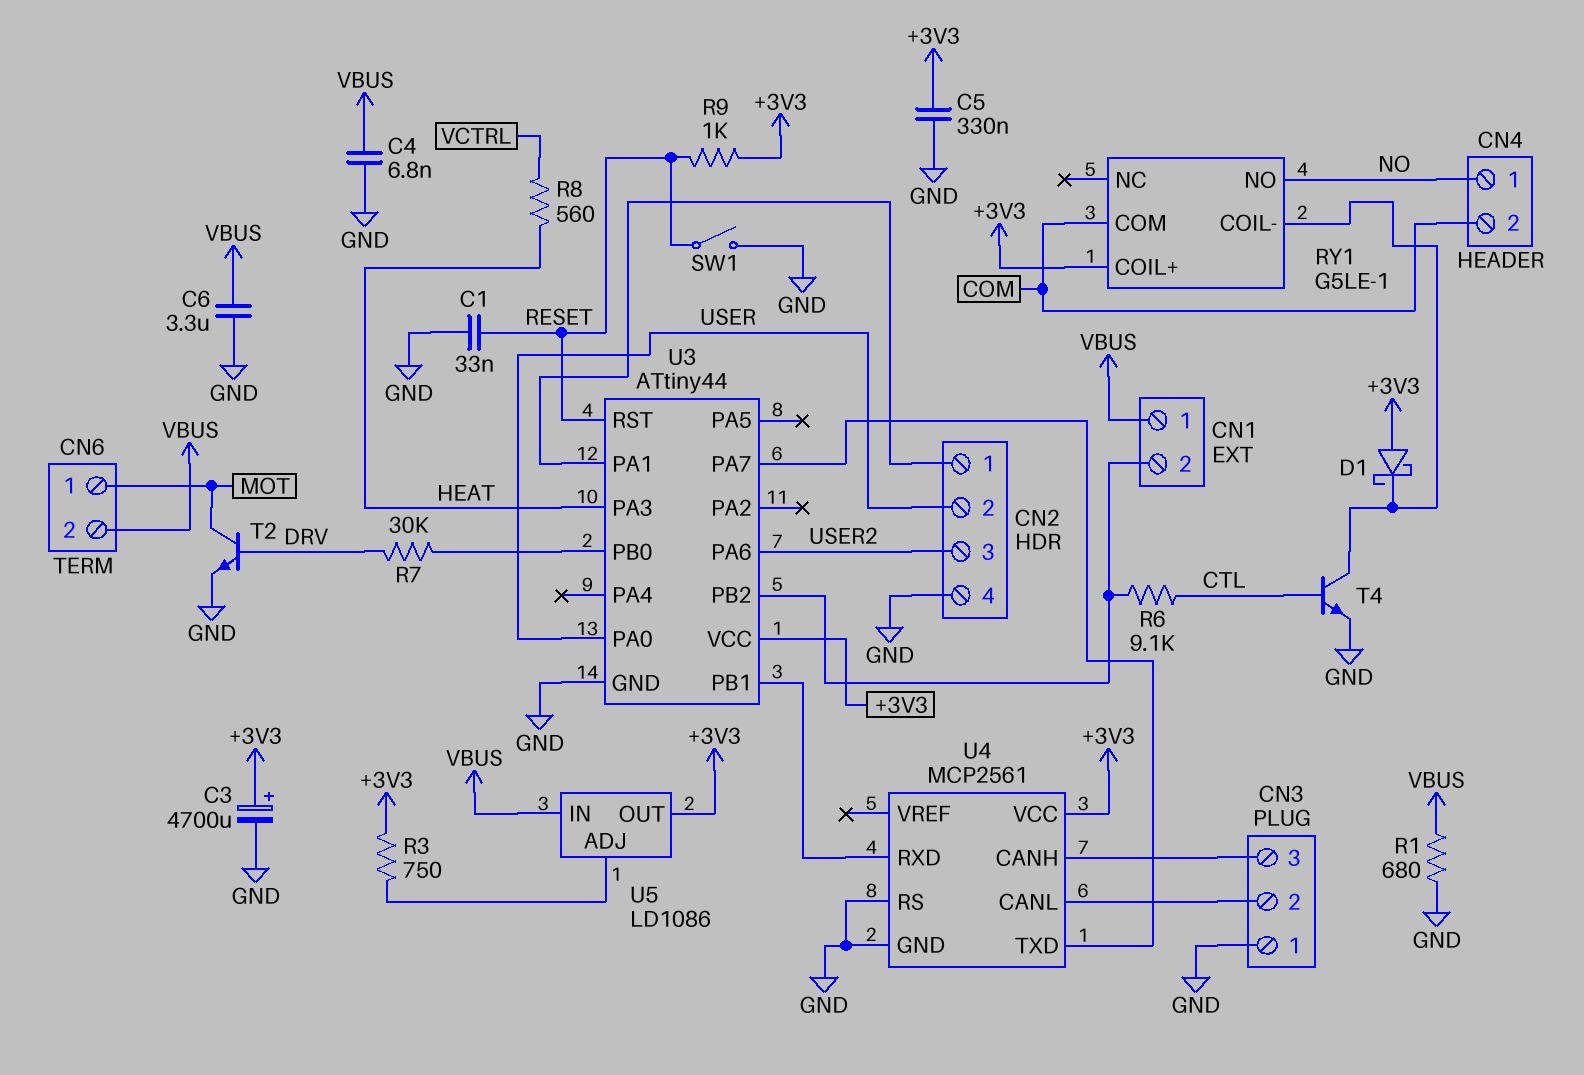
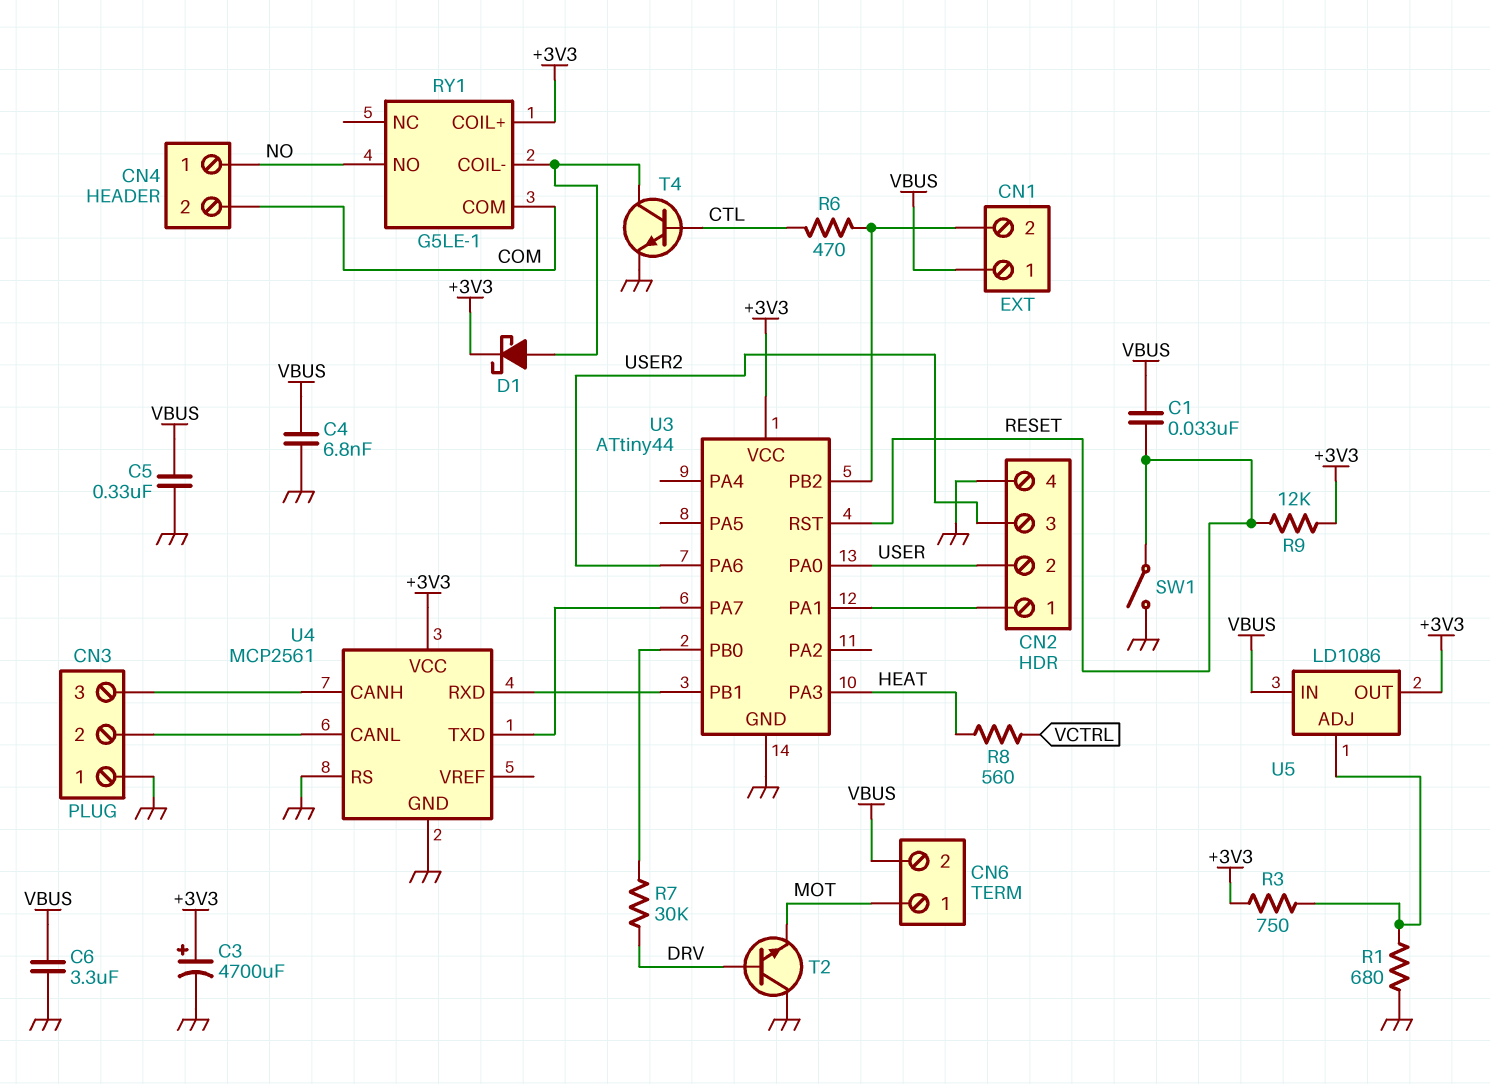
C1: 33nF (GND, RESET) -> 33nF (RESET, VBUS)
C5: 330nF (+3V3, GND) -> 330nF (GND, VBUS)
D1: schottky (A +3V3, K RY1/COIL-) -> schottky (A RY1/COIL-, K +3V3)
R1: 680 (GND, VBUS) -> 680 (GND, U5/ADJ)
R6: 9.1k (CN1/2, CTL) -> 470 (CN1/2, CTL)
R9: 1k (+3V3, RESET) -> 12k (+3V3, RESET)
T2: NPN (B DRV, C MOT, E GND) -> NPN (B DRV, C GND, E MOT)

